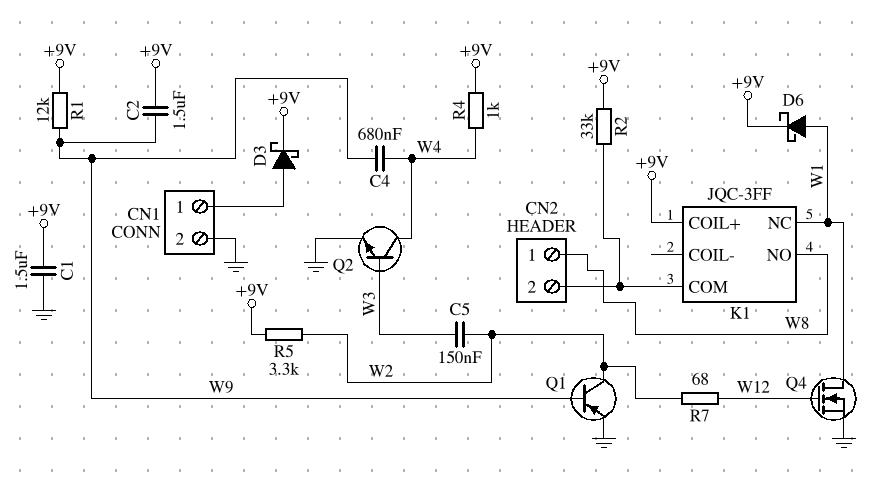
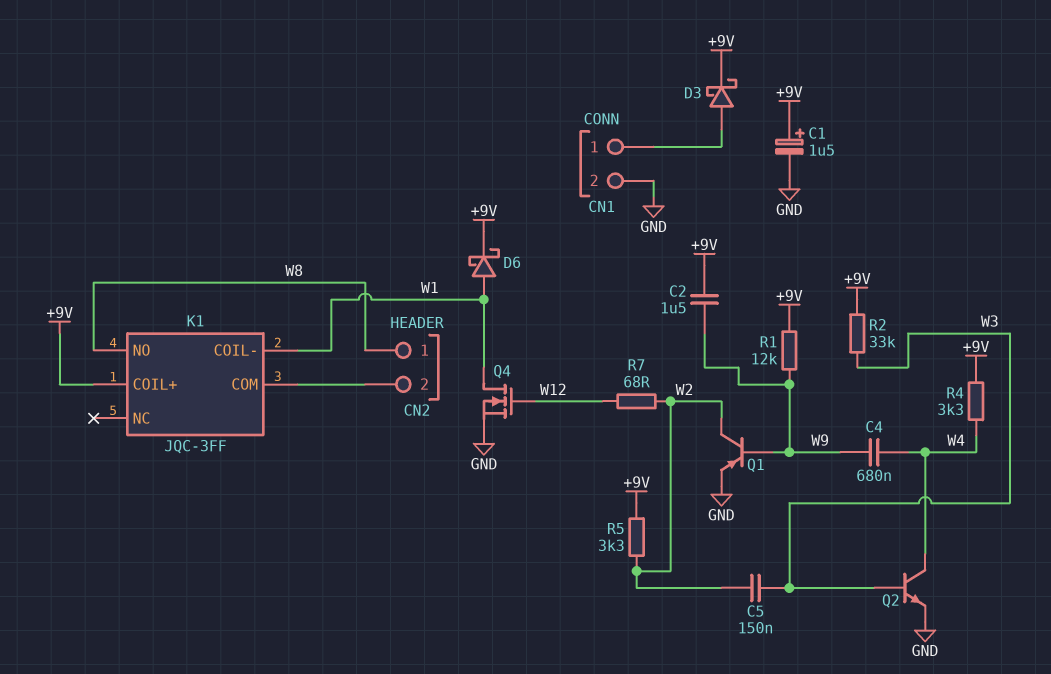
C1: 1.5uF (+9V, GND) -> 1.5uF (plus +9V, minus GND)
K1 pin COIL-: none -> W1
K1 pin NC: W1 -> none
R2: 33k (+9V, CN2/2) -> 33k (+9V, W3)
R4: 1k (+9V, W4) -> 3.3k (+9V, W4)

